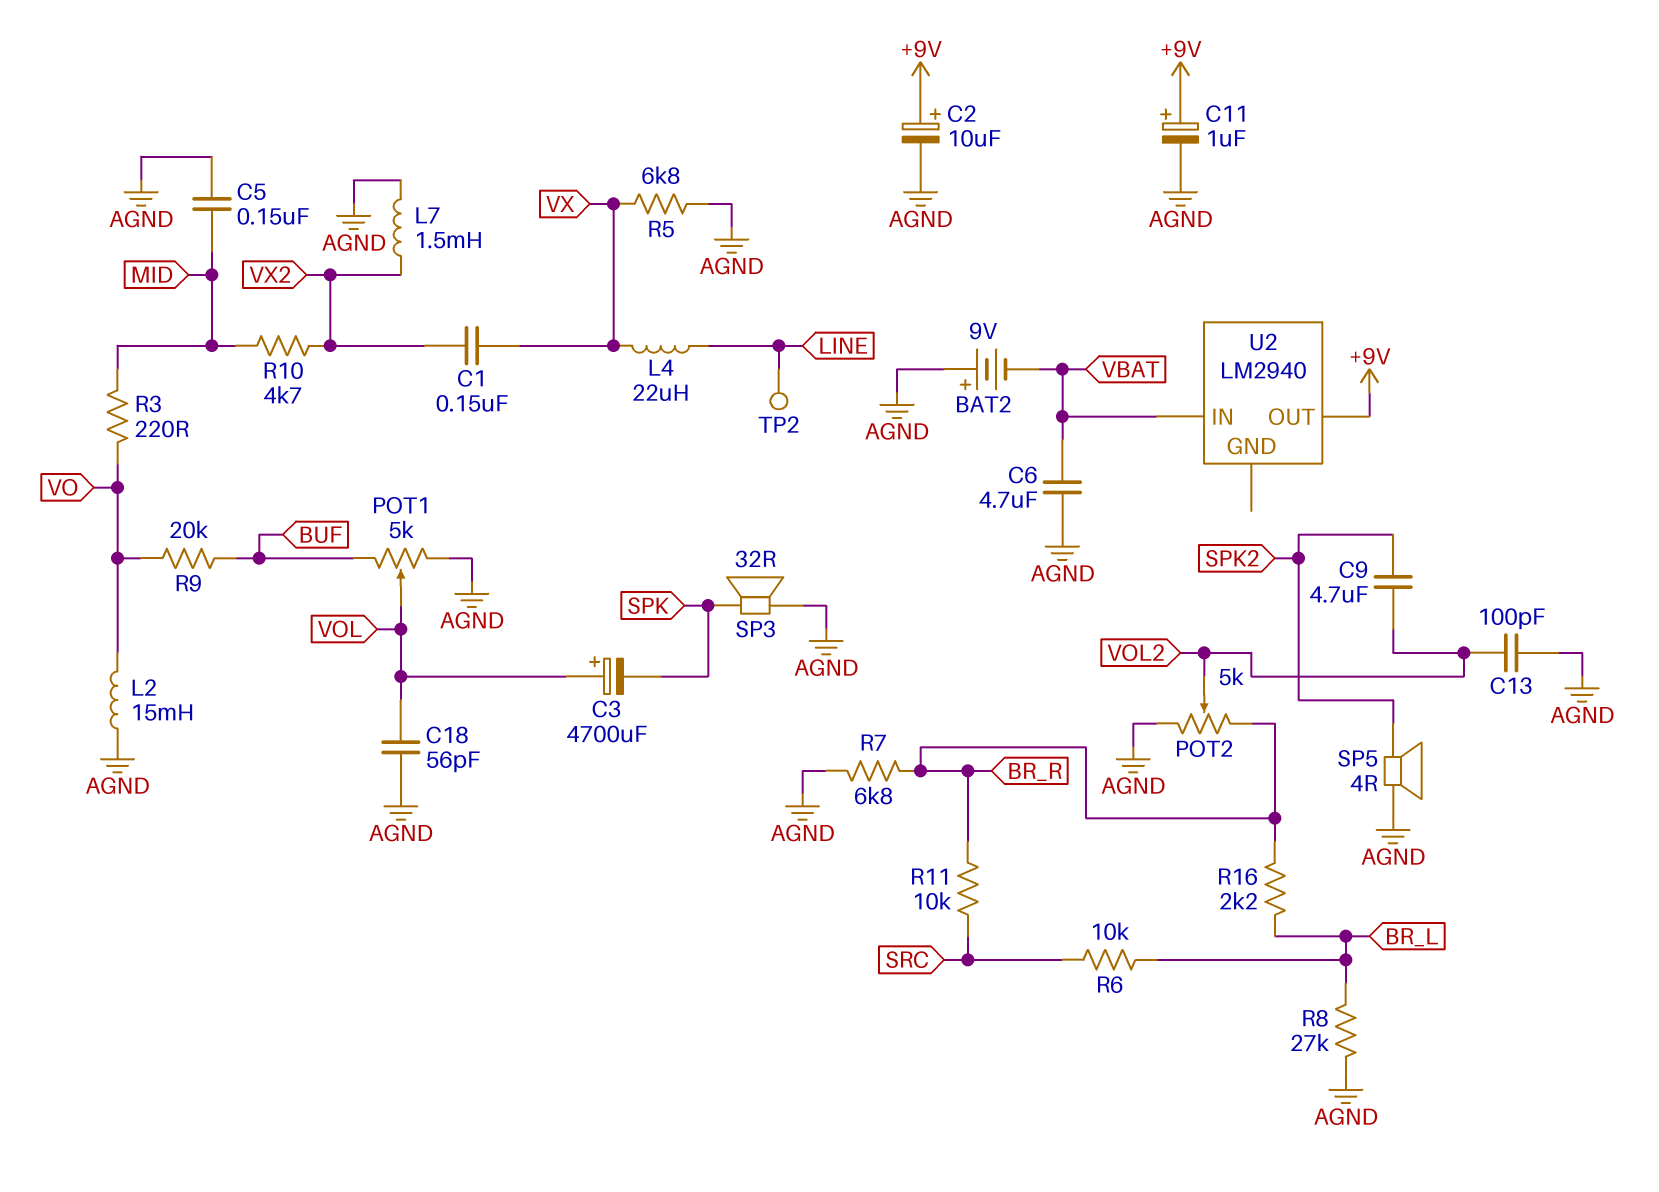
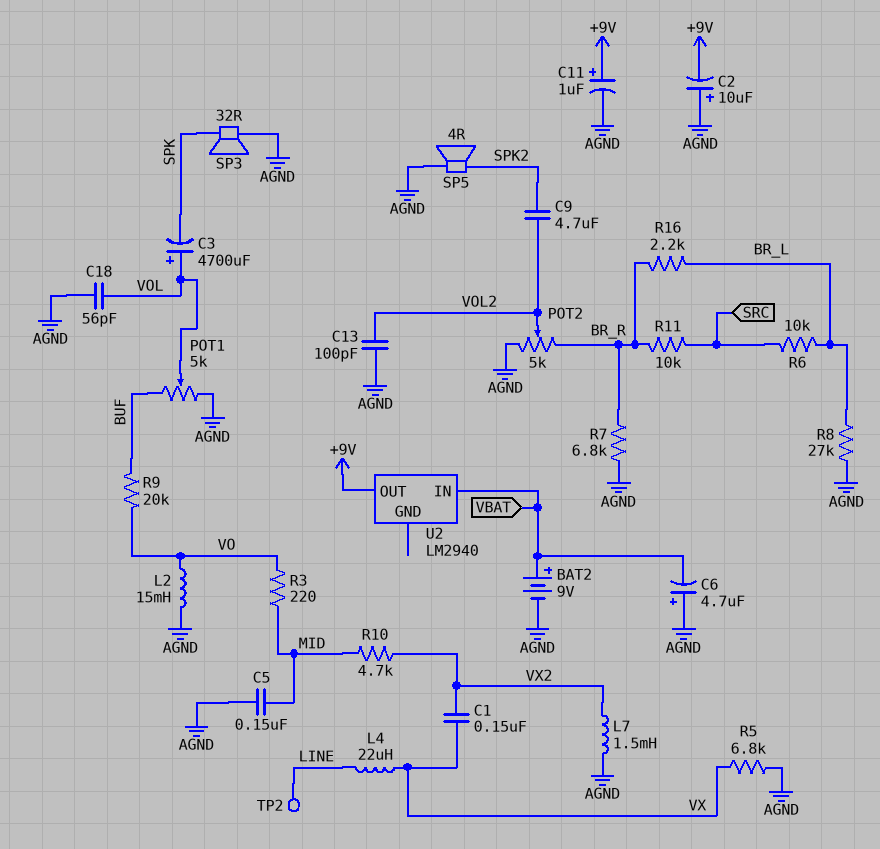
BAT2: 9V (plus AGND, minus VBAT) -> 9V (plus VBAT, minus AGND)
C2: 10uF (plus +9V, minus AGND) -> 10uF (plus AGND, minus +9V)
C6: 4.7uF (AGND, VBAT) -> 4.7uF (plus AGND, minus VBAT)

